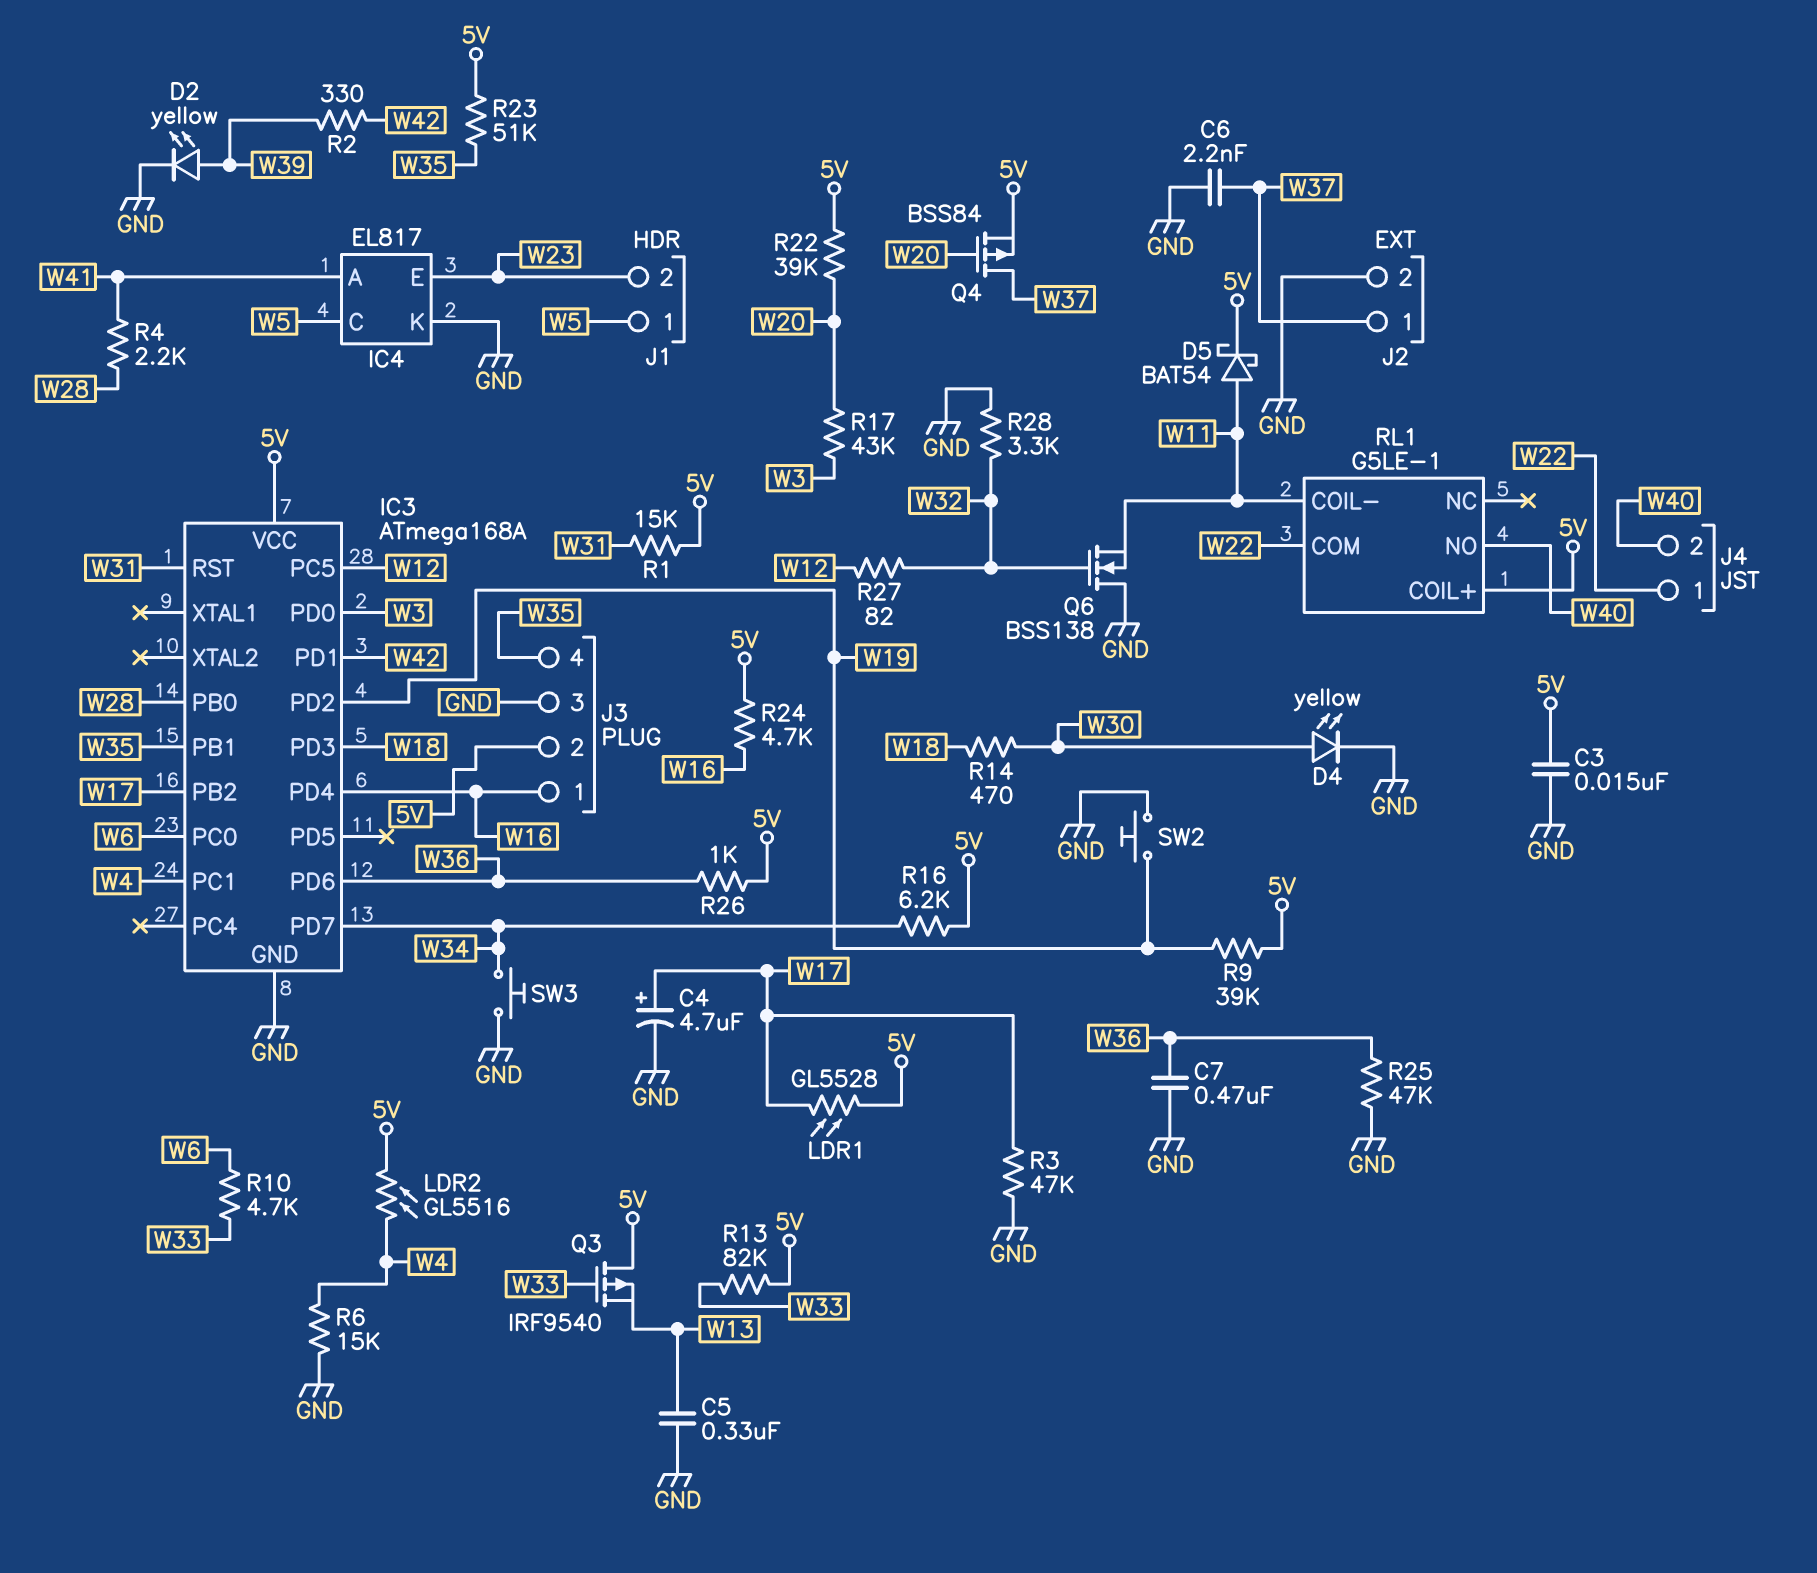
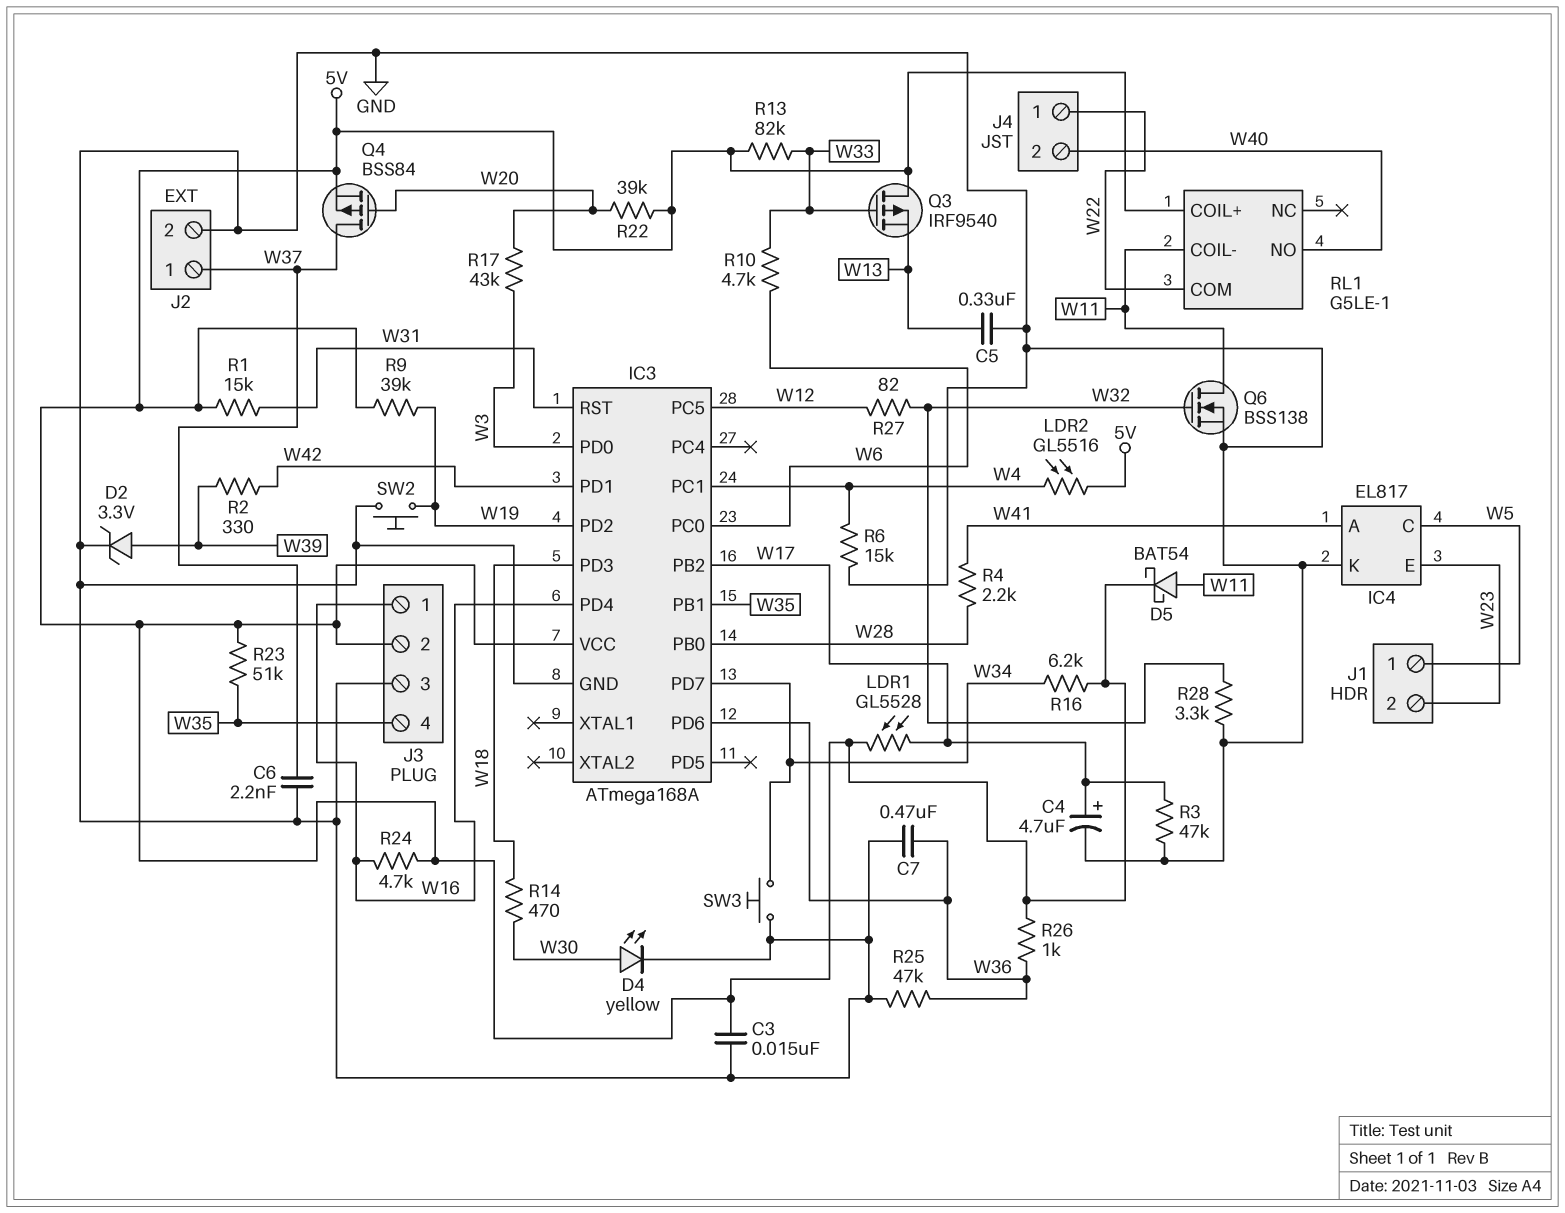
D2: LED yellow (A W39, K GND) -> zener 3.3V (A W39, K GND)
Q6: NMOS BSS138 (G W32, D GND, S W11) -> NMOS BSS138 (G W32, D W11, S GND)

